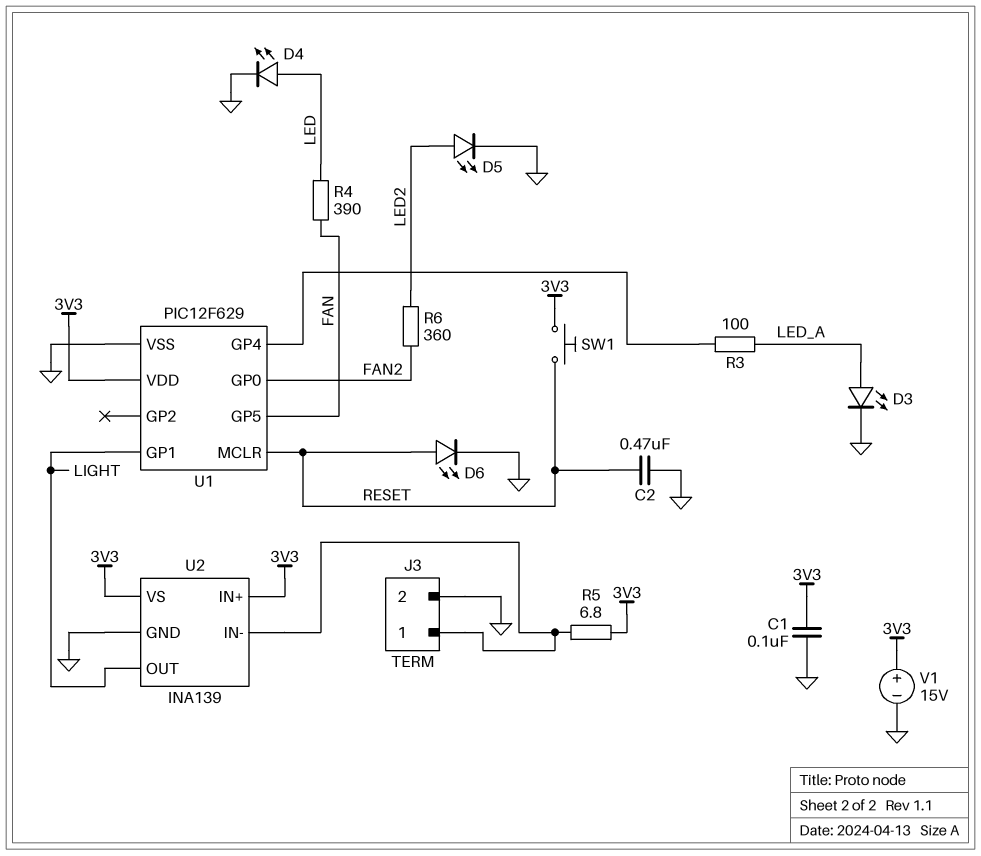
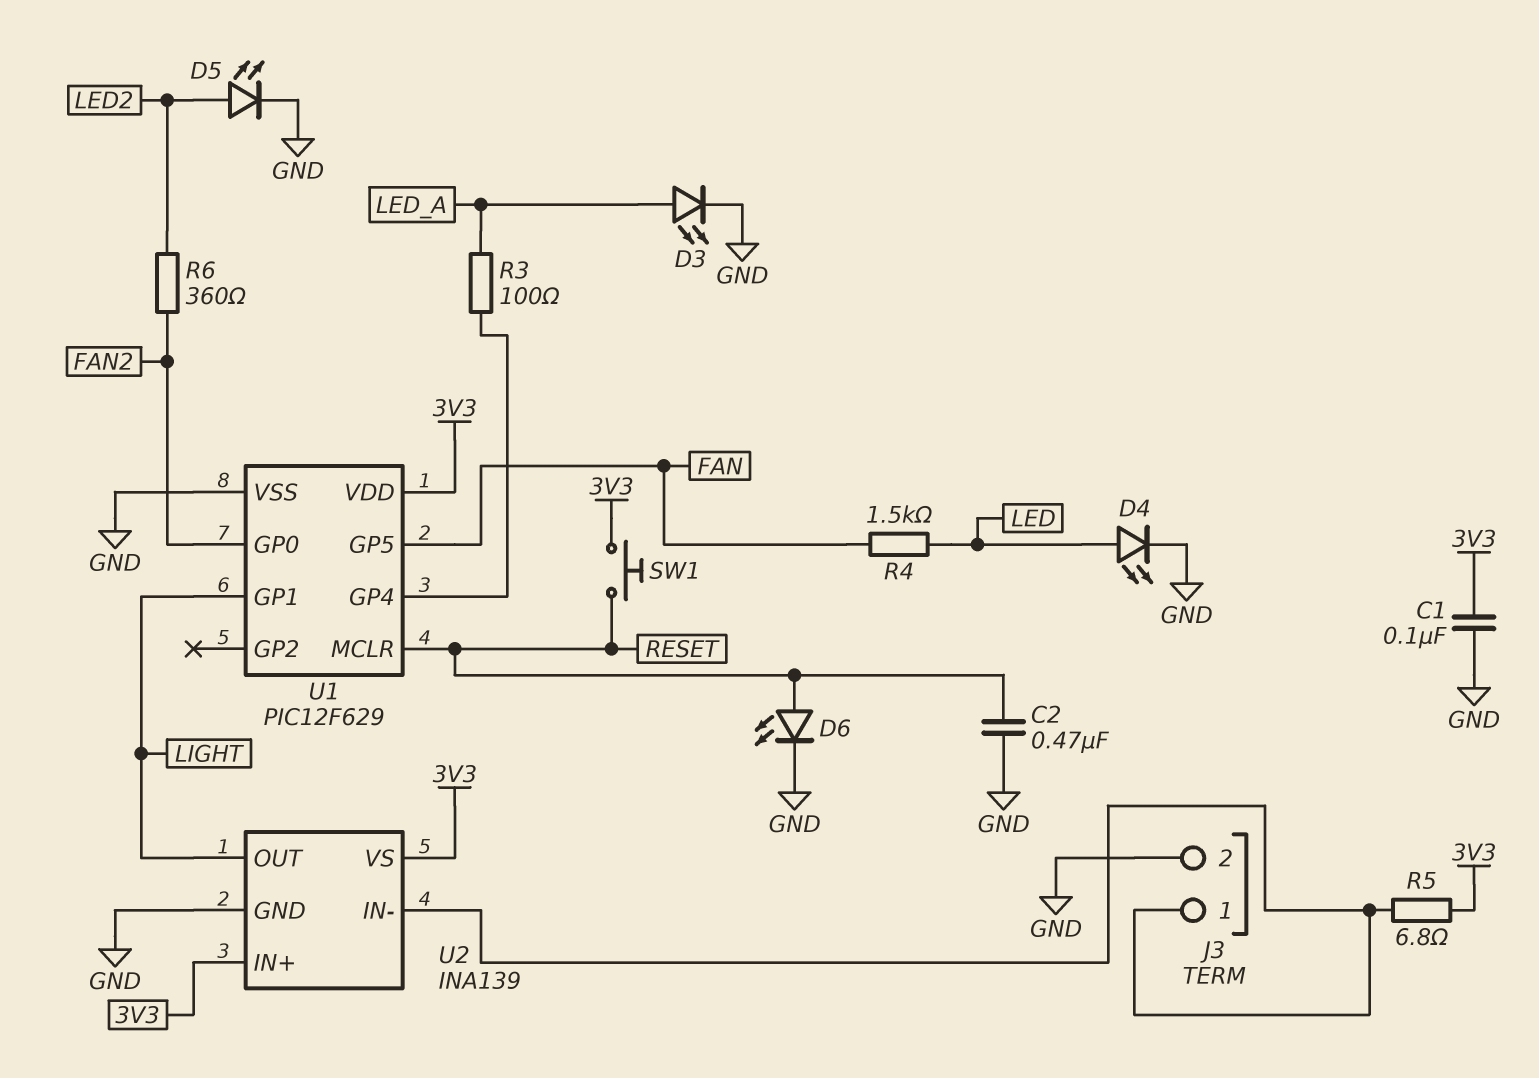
R4: 390 (FAN, LED) -> 1.5k (FAN, LED)
V1: 15V (plus 3V3, minus GND) -> none

